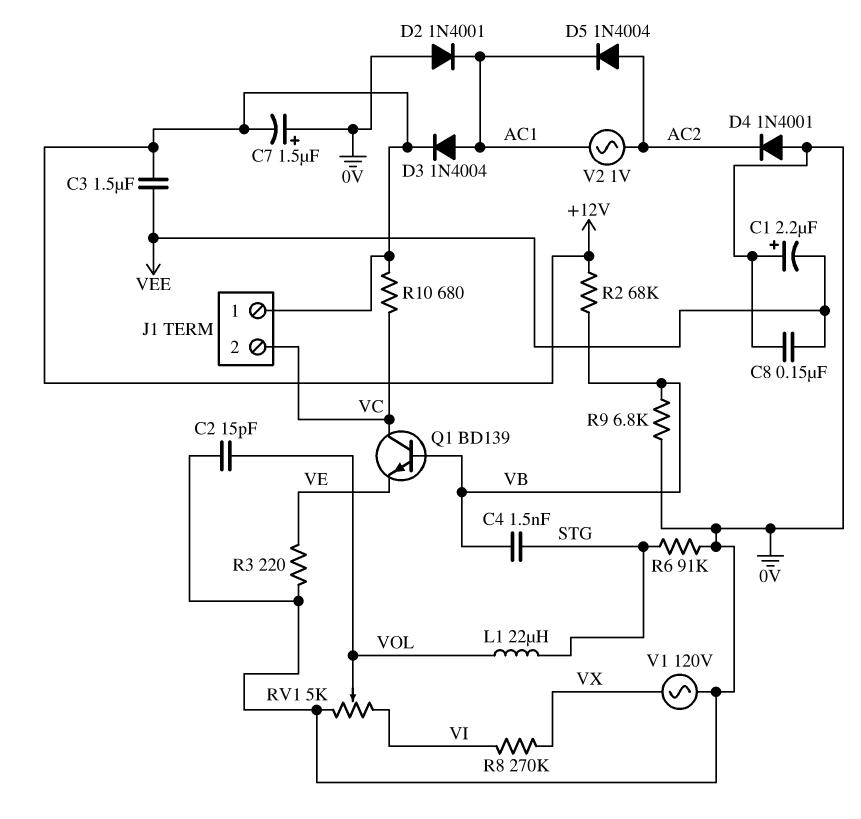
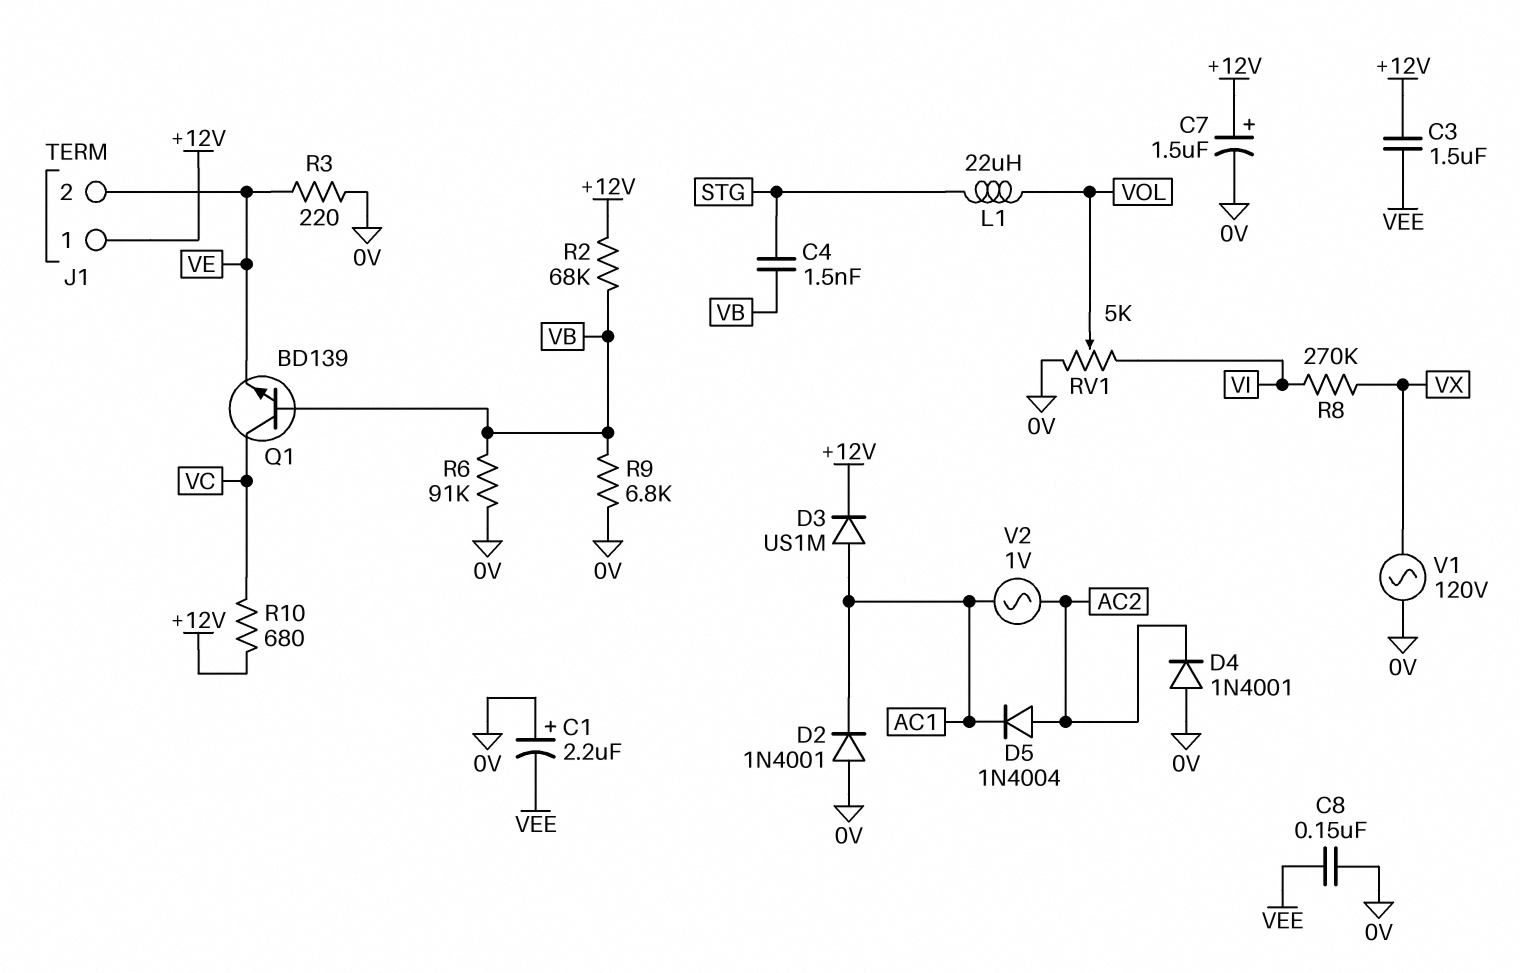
C2: 15pF (0V, VOL) -> none
C7: 1.5uF (plus 0V, minus +12V) -> 1.5uF (plus +12V, minus 0V)
D3: diode 1N4004 (A AC1, K +12V) -> diode US1M (A AC1, K +12V)
J1 pin 2: VC -> VE
R6: 91k (0V, STG) -> 91k (0V, VB)

